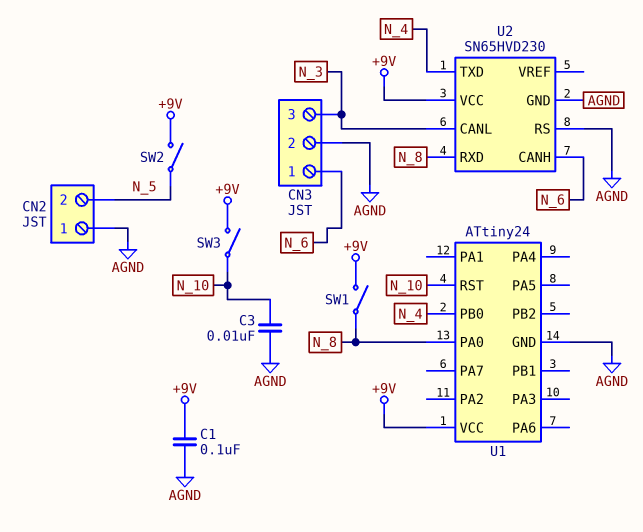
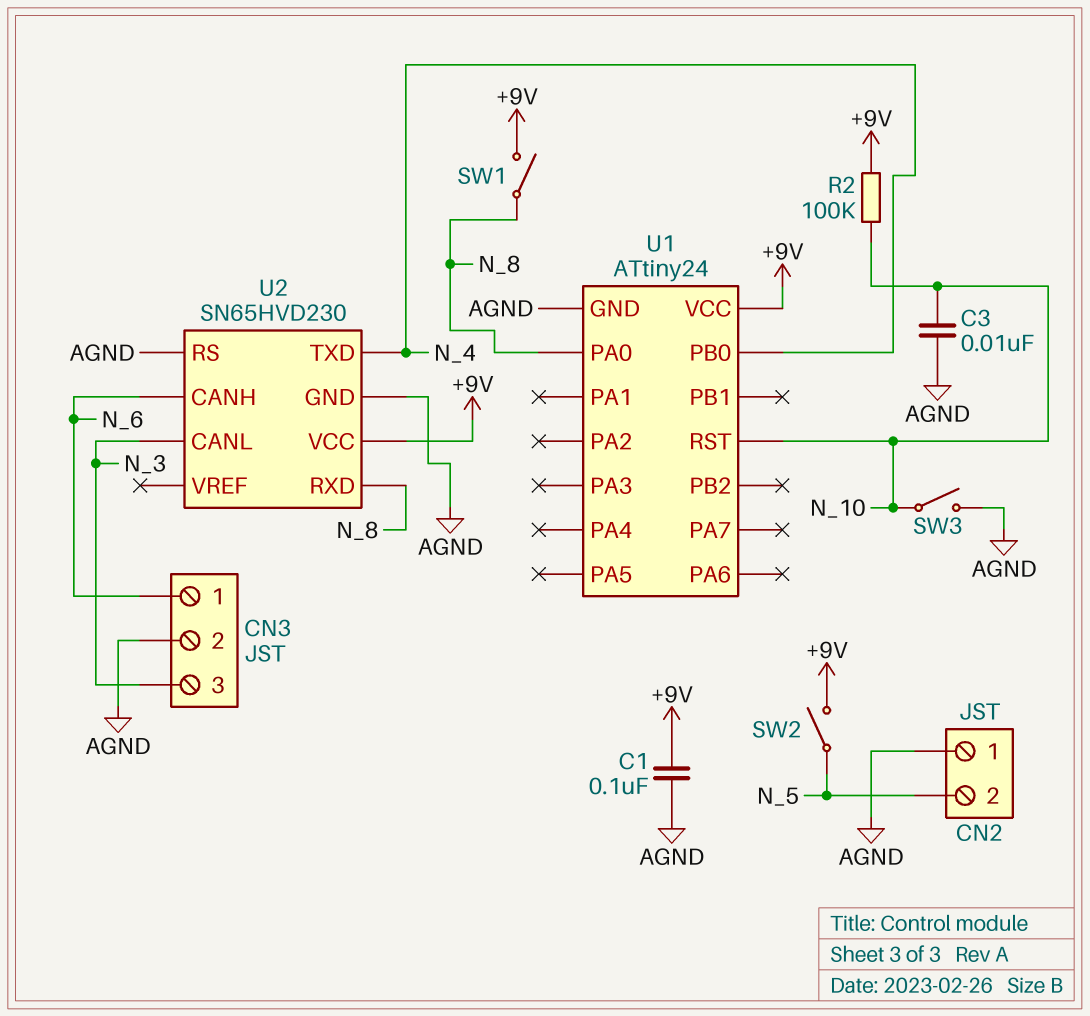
R2: none -> 100k (+9V, N_10)
SW3: switch (+9V, N_10) -> switch (AGND, N_10)

